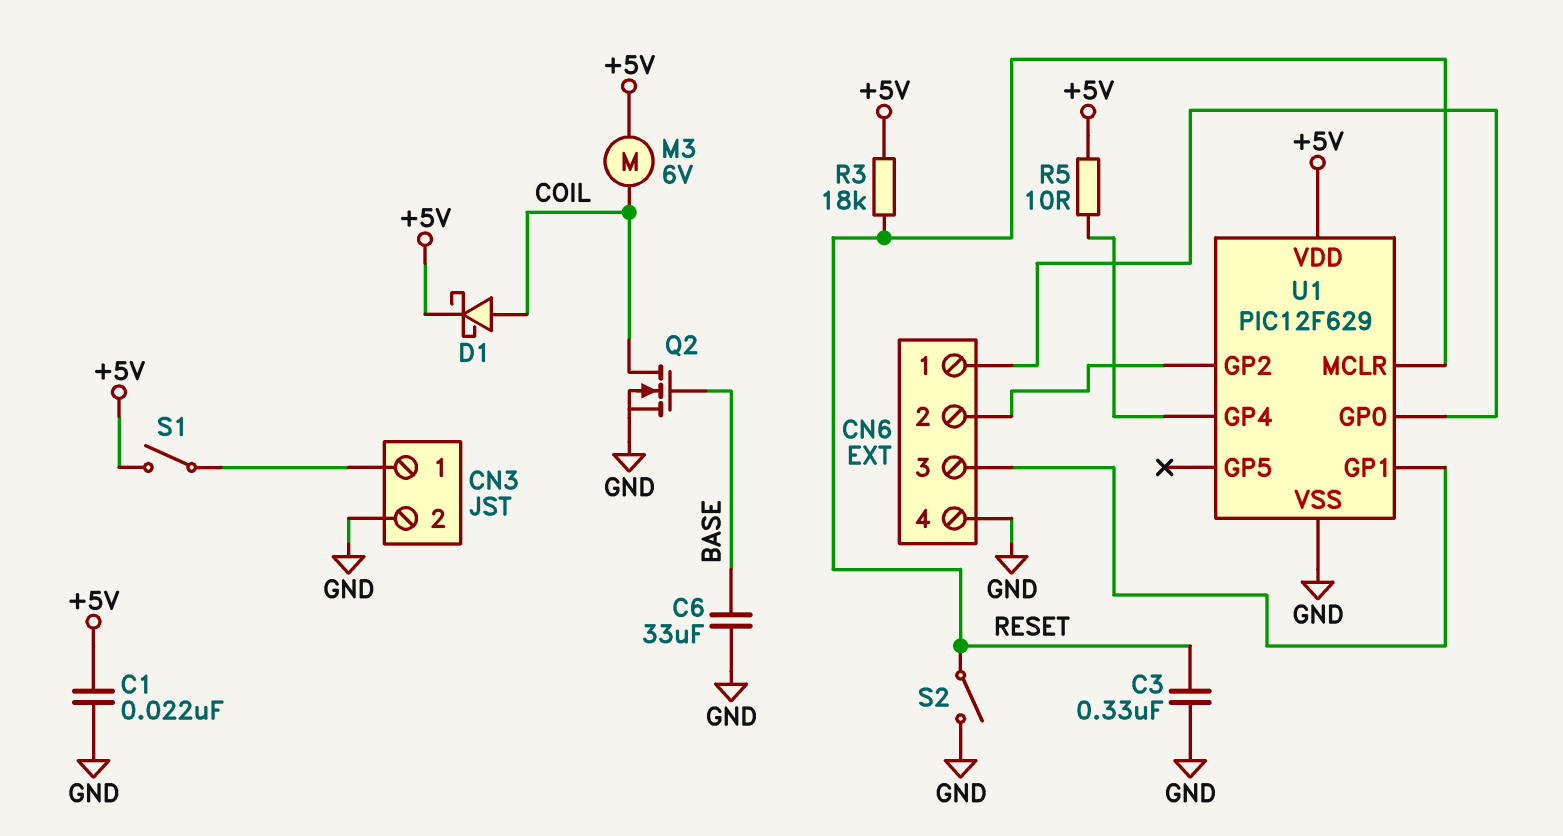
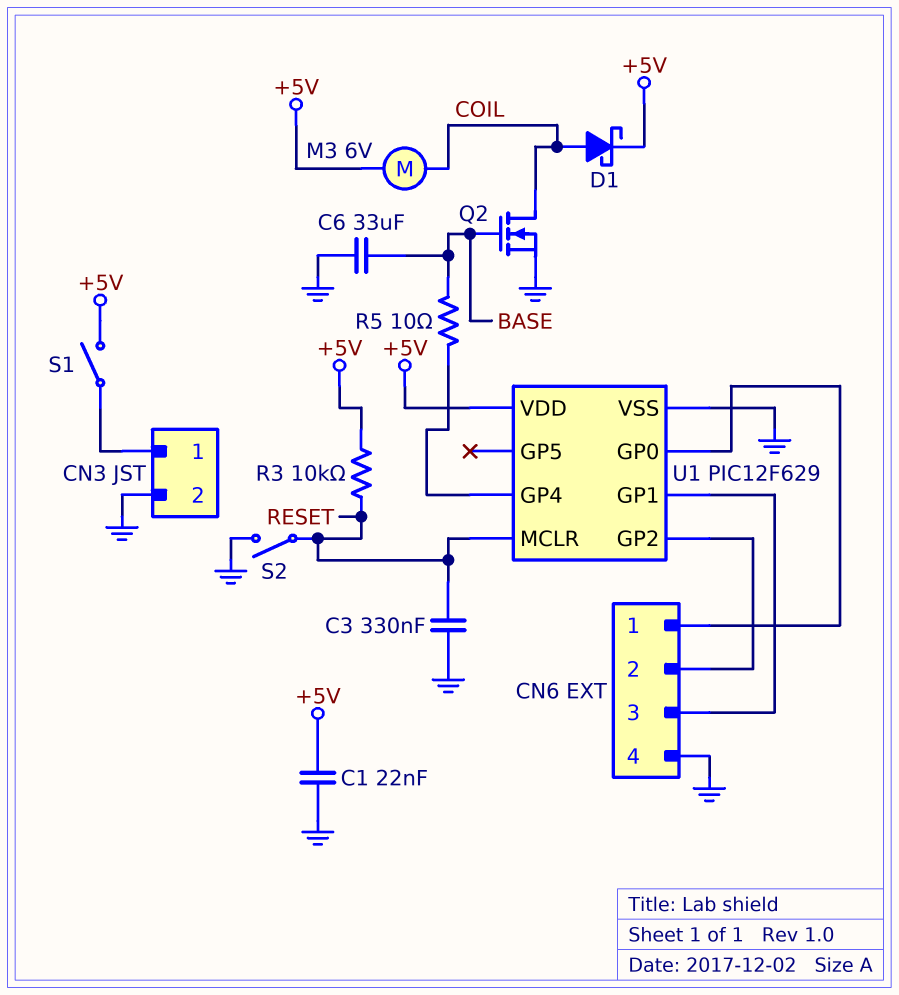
R3: 18k (+5V, RESET) -> 10k (+5V, RESET)
R5: 10 (+5V, U1/GP4) -> 10 (BASE, U1/GP4)

